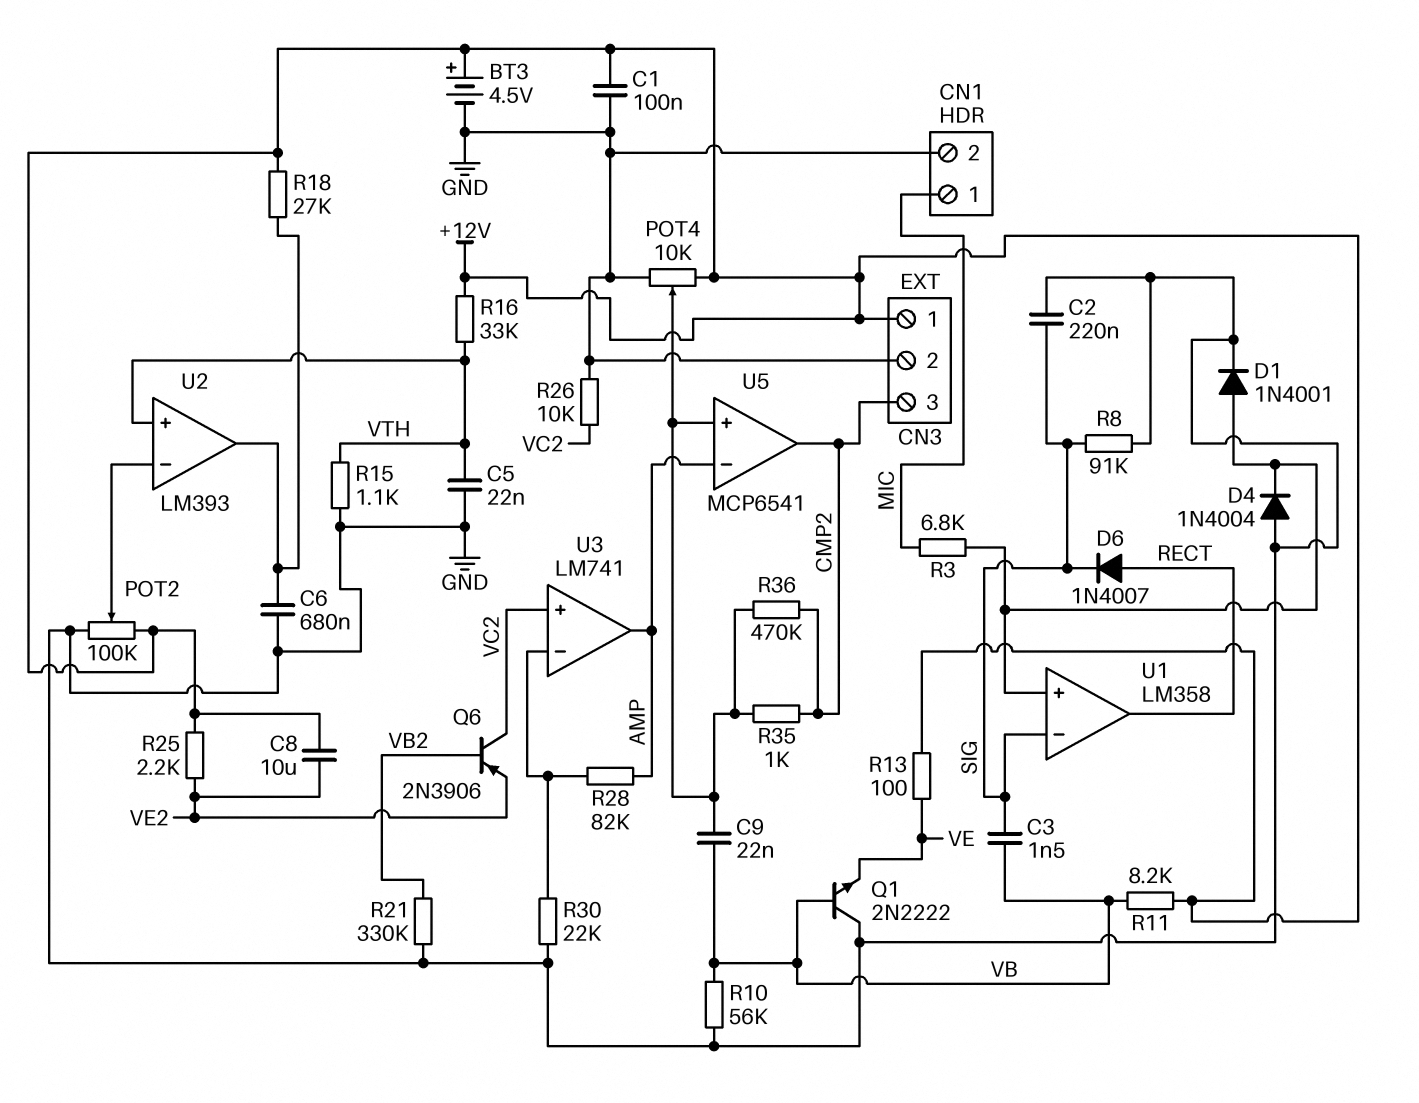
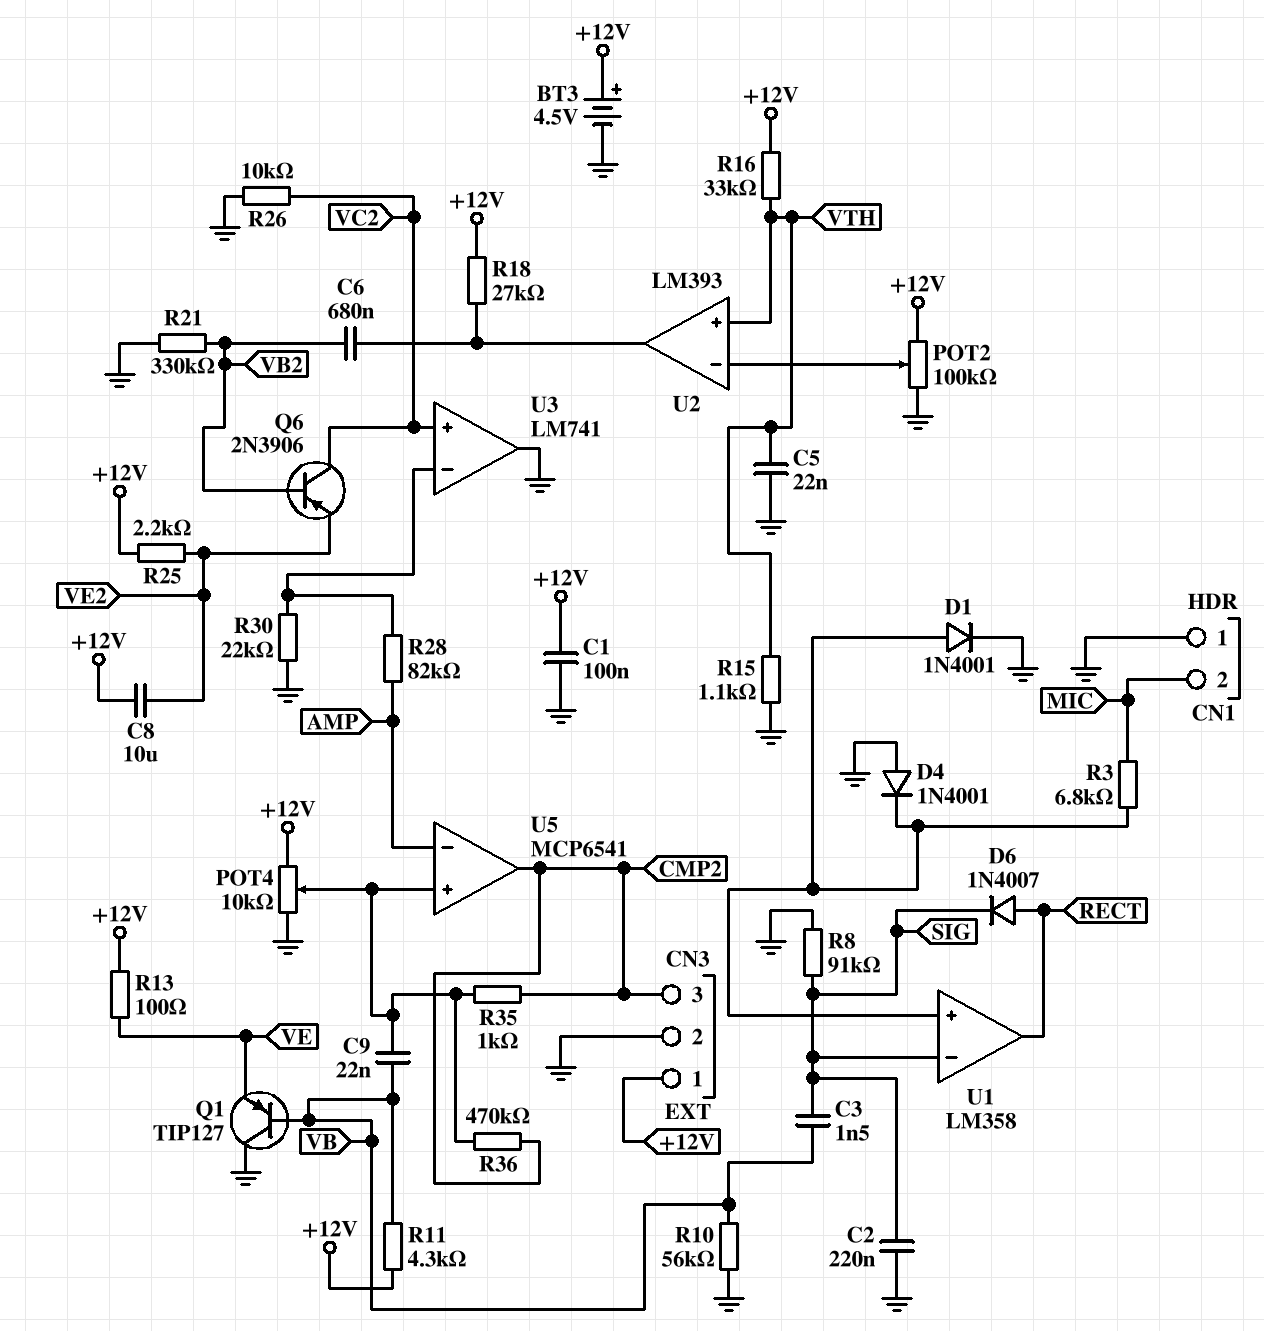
C6: 680nF (GND, U2/out) -> 680nF (U2/out, VB2)
CN1 pin 1: MIC -> GND
CN1 pin 2: GND -> MIC
D4: diode 1N4004 (A GND, K U1/in+) -> diode 1N4001 (A GND, K U1/in+)
Q1: NPN 2N2222 (B VB, C GND, E VE) -> PNP TIP127 (B VB, C GND, E VE)
R11: 8.2k (+12V, VB) -> 4.3k (+12V, VB)
U3 pin out: AMP -> GND

